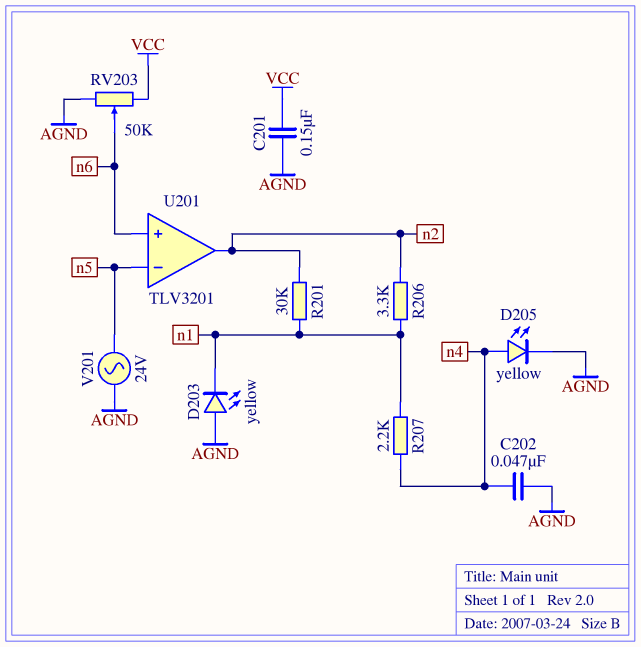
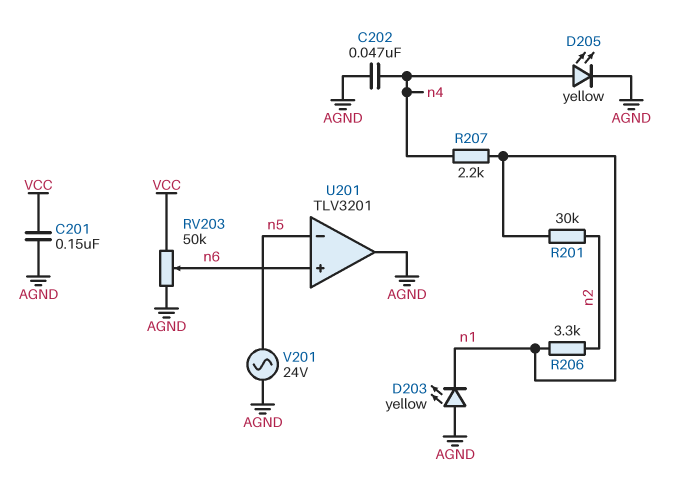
U201 pin out: n2 -> AGND

